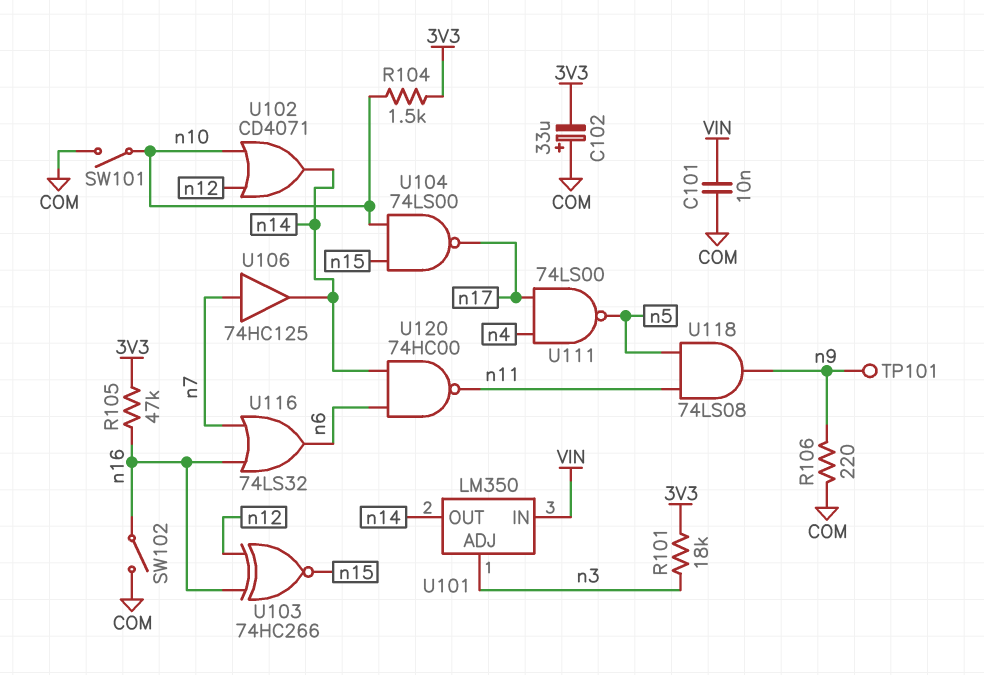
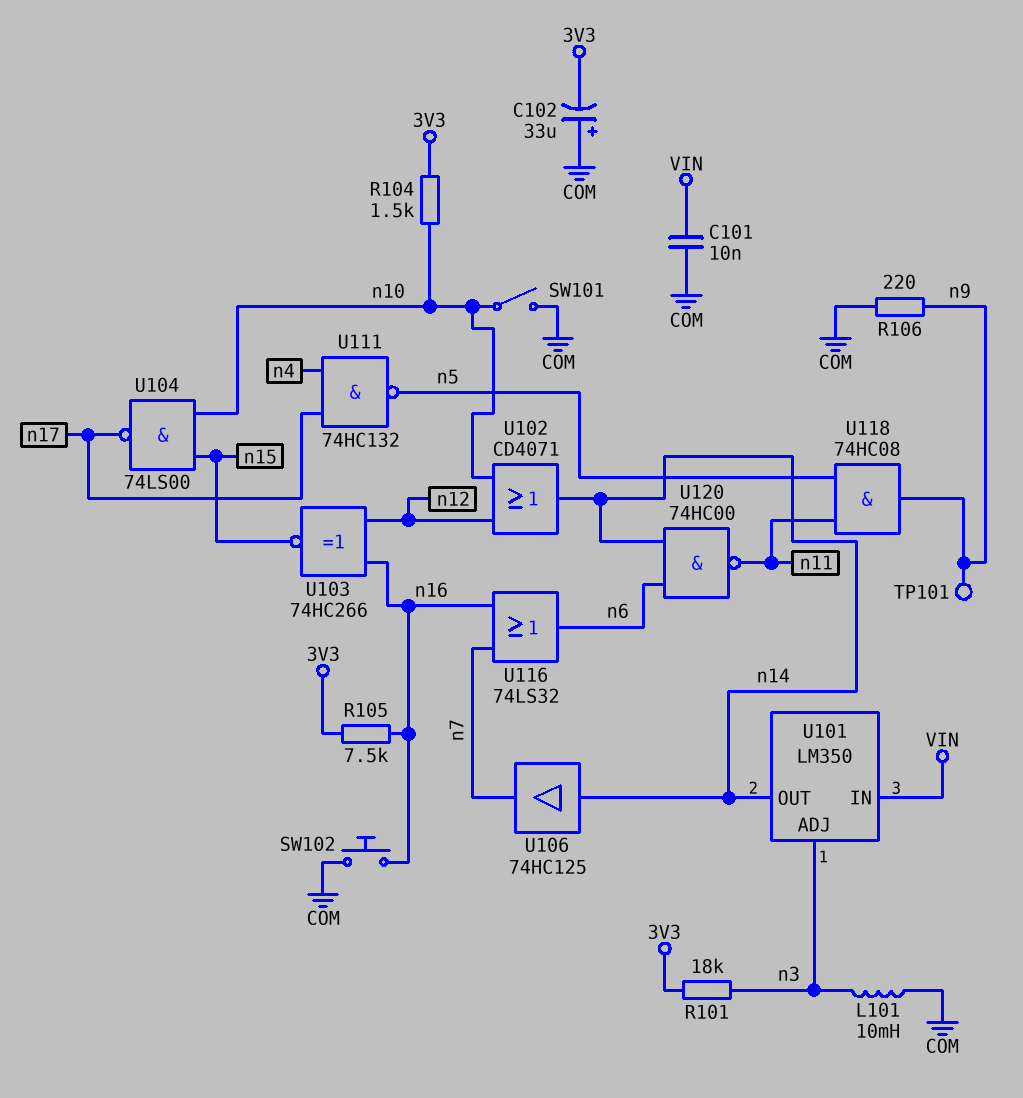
L101: none -> 10mH (COM, n3)
R105: 47k (3V3, n16) -> 7.5k (3V3, n16)
SW102: switch (COM, n16) -> button (COM, n16)
U106: buffer 74HC125 (in n7, out n14) -> buffer 74HC125 (in n14, out n7)
U111: NAND 74LS00 (in n4, in n17, out n5) -> NAND 74HC132 (in n4, in n17, out n5)
U118: AND 74LS08 (in n5, in n11, out n9) -> AND 74HC08 (in n5, in n11, out n9)

